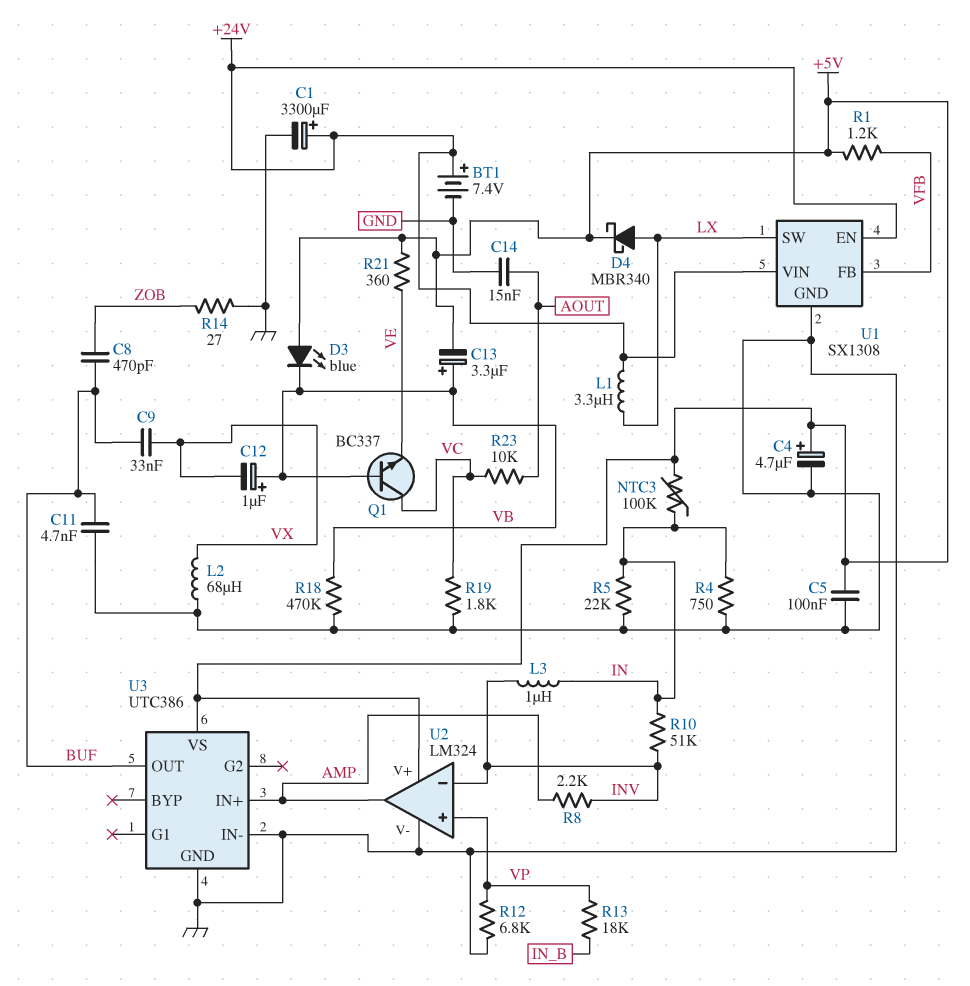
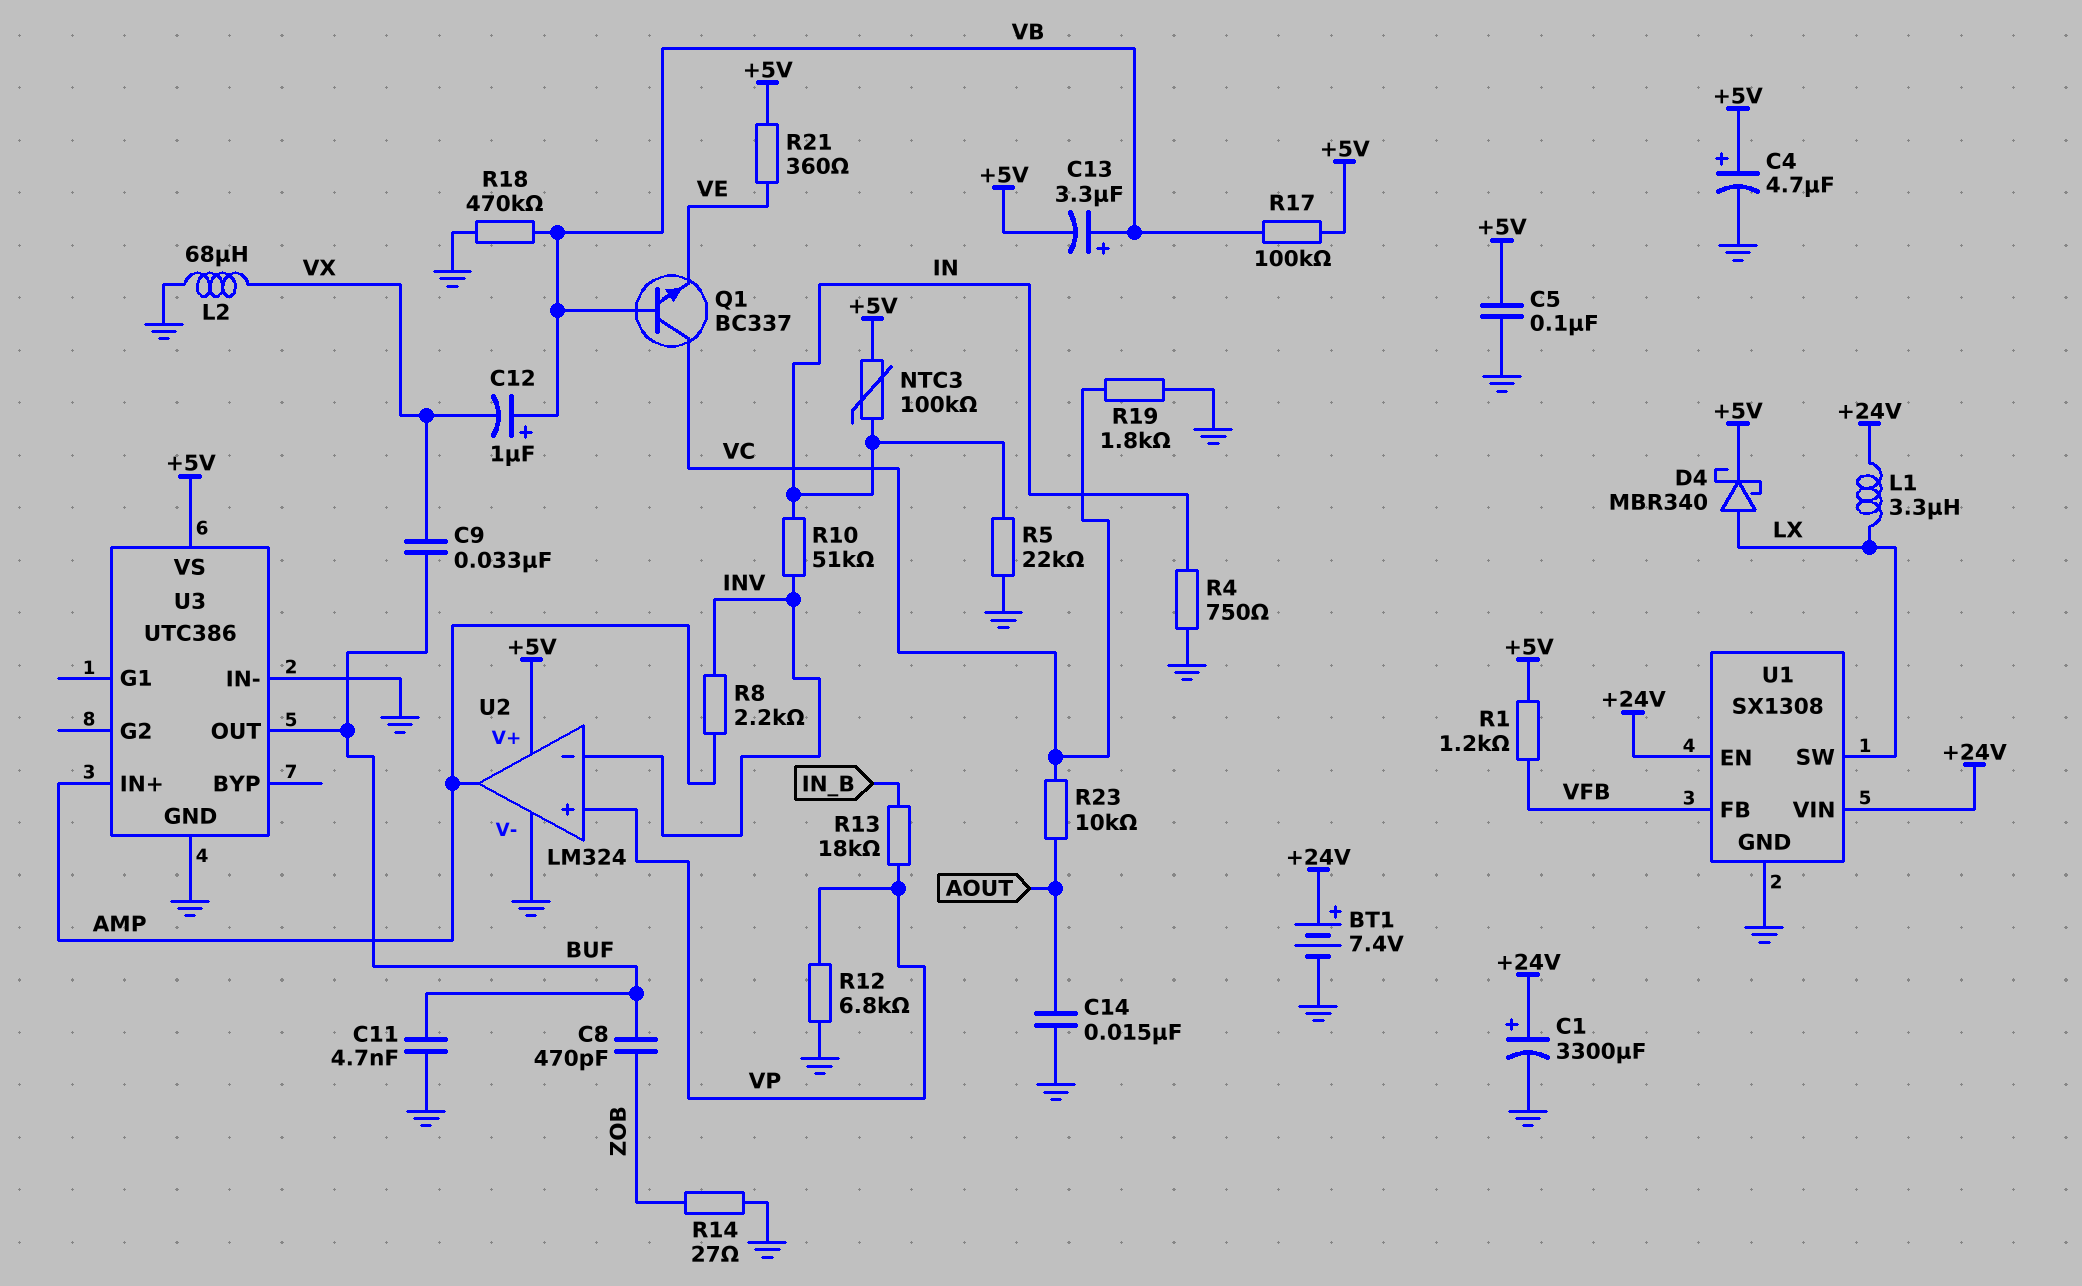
D3: LED blue (A +5V, K VB) -> none
L3: 1uH (IN, INV) -> none
R17: none -> 100k (+5V, VB)

